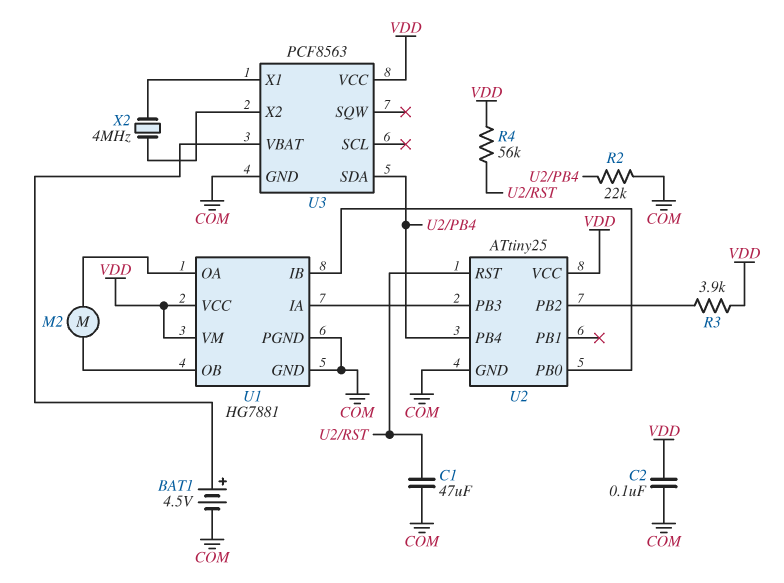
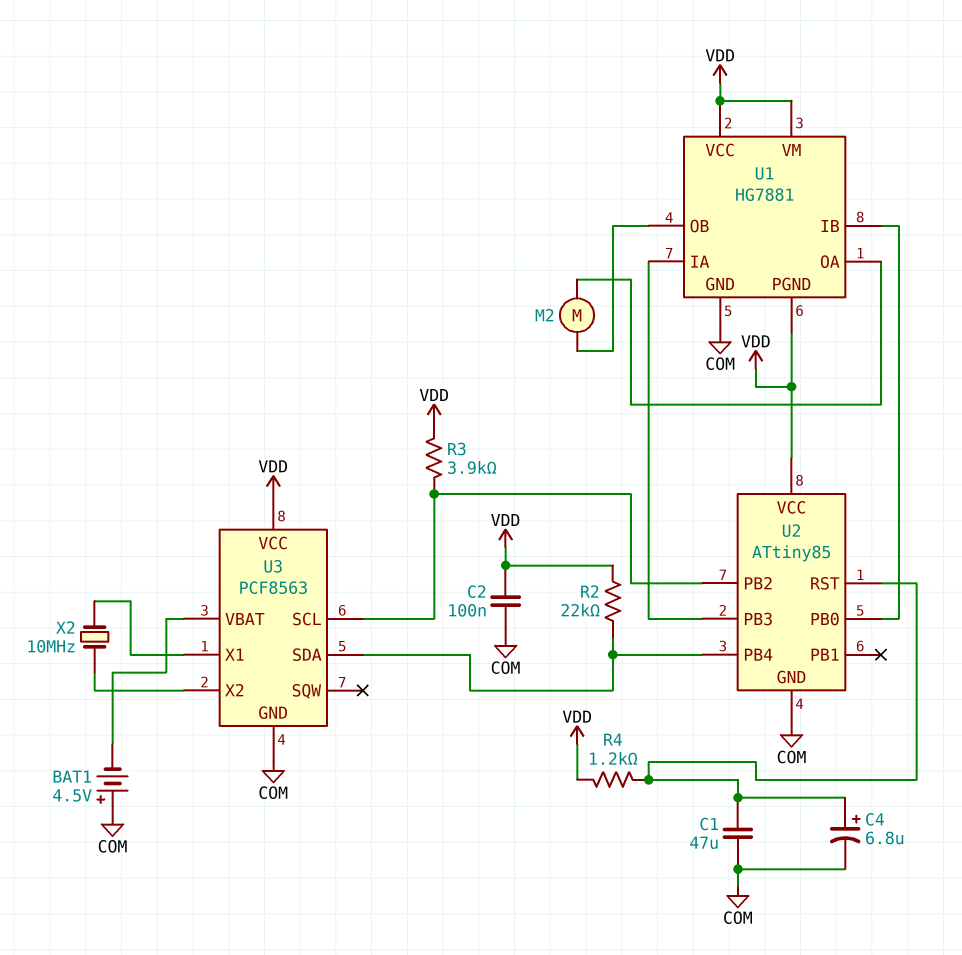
BAT1: 4.5V (plus U3/VBAT, minus COM) -> 4.5V (plus COM, minus U3/VBAT)
C4: none -> 6.8uF (plus U2/RST, minus COM)
R2: 22k (COM, U2/PB4) -> 22k (U2/PB4, VDD)
R4: 56k (U2/RST, VDD) -> 1.2k (U2/RST, VDD)
U1 pin PGND: COM -> VDD
U2: ATtiny25 -> ATtiny85
U3 pin SCL: none -> U2/PB2
X2: 4MHz (U3/X1, U3/X2) -> 10MHz (U3/X1, U3/X2)

